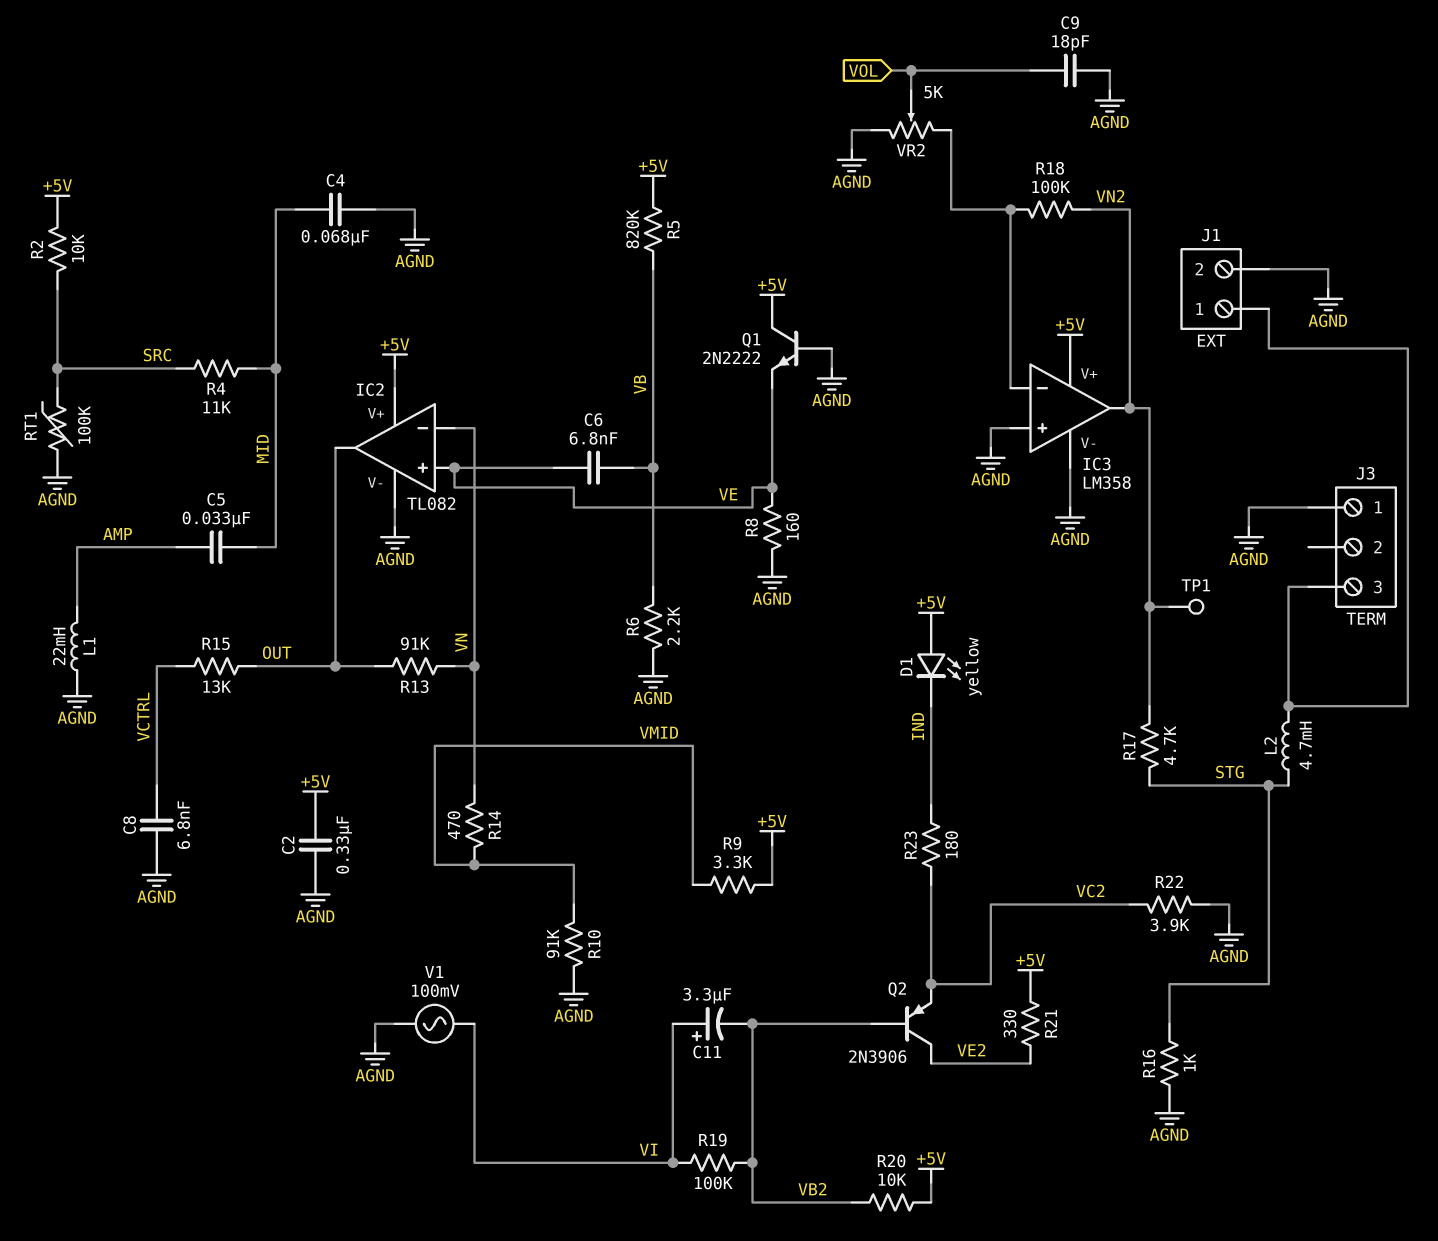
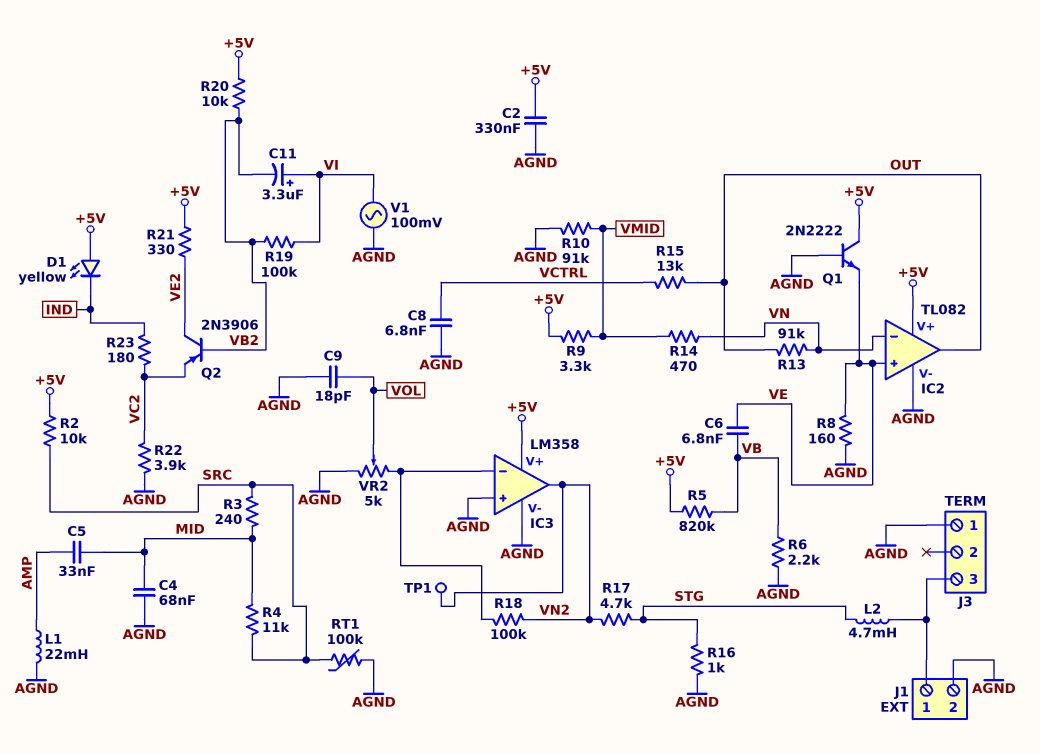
R3: none -> 240 (MID, SRC)

